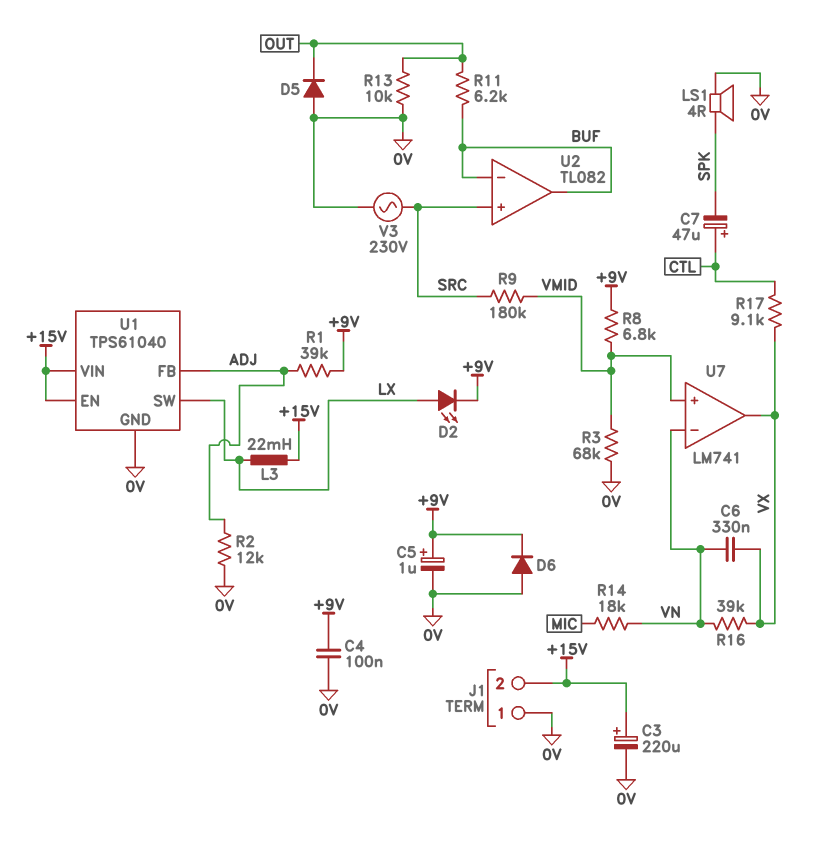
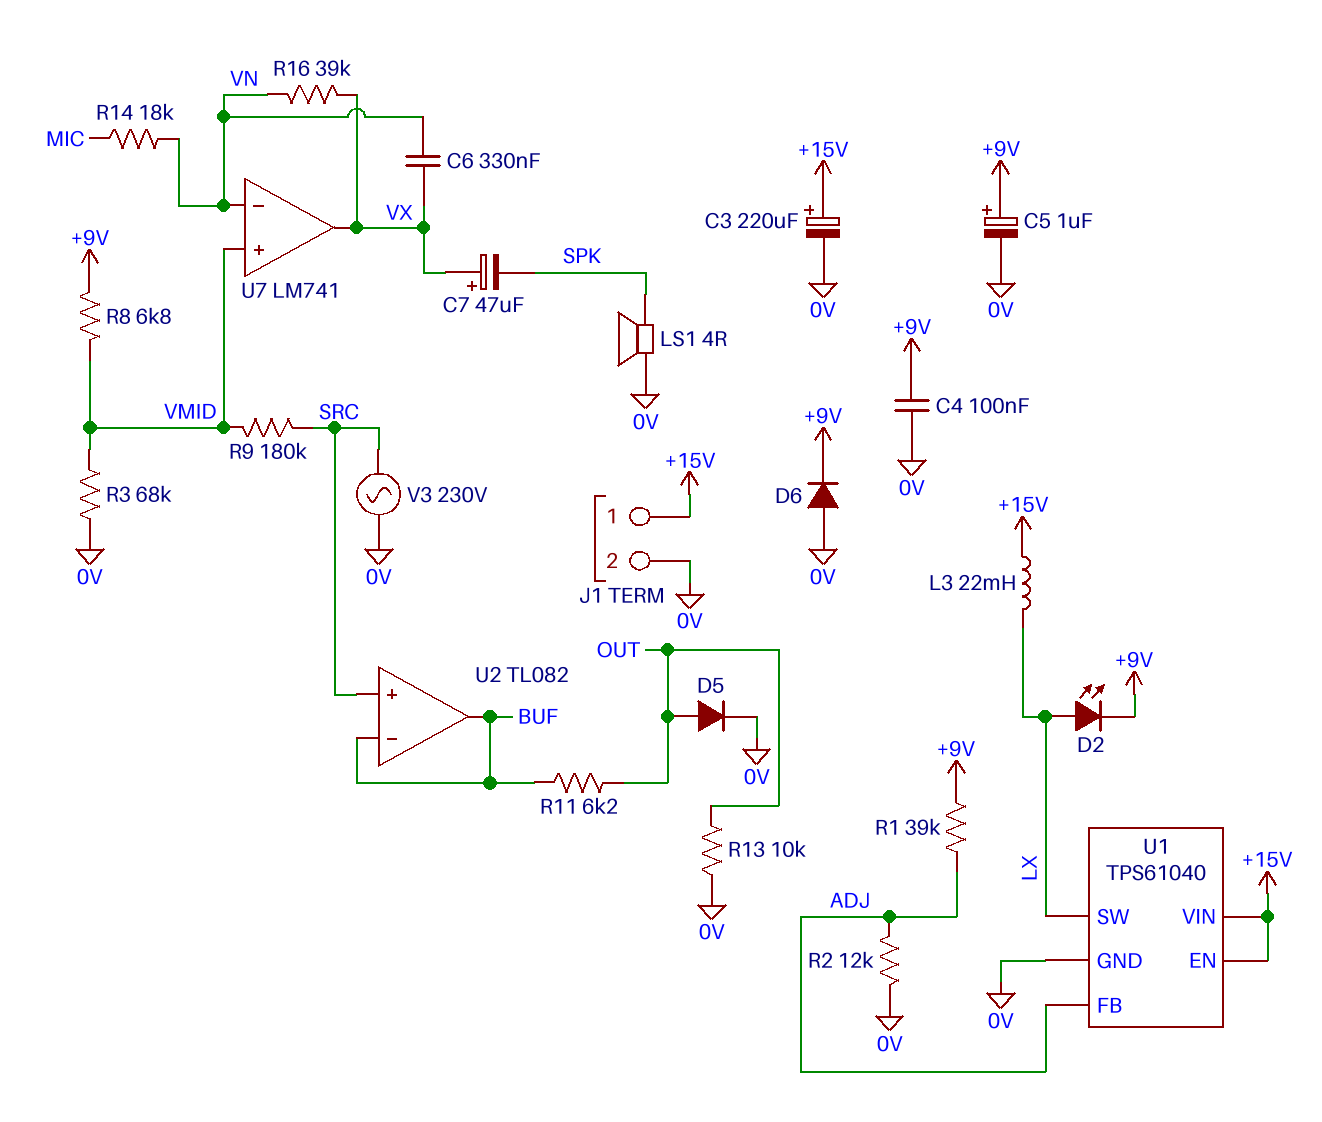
C7: 47uF (plus CTL, minus SPK) -> 47uF (plus VX, minus SPK)
D5: diode (A 0V, K OUT) -> diode (A OUT, K 0V)
J1 pin 1: 0V -> +15V
J1 pin 2: +15V -> 0V
R17: 9.1k (CTL, VX) -> none

